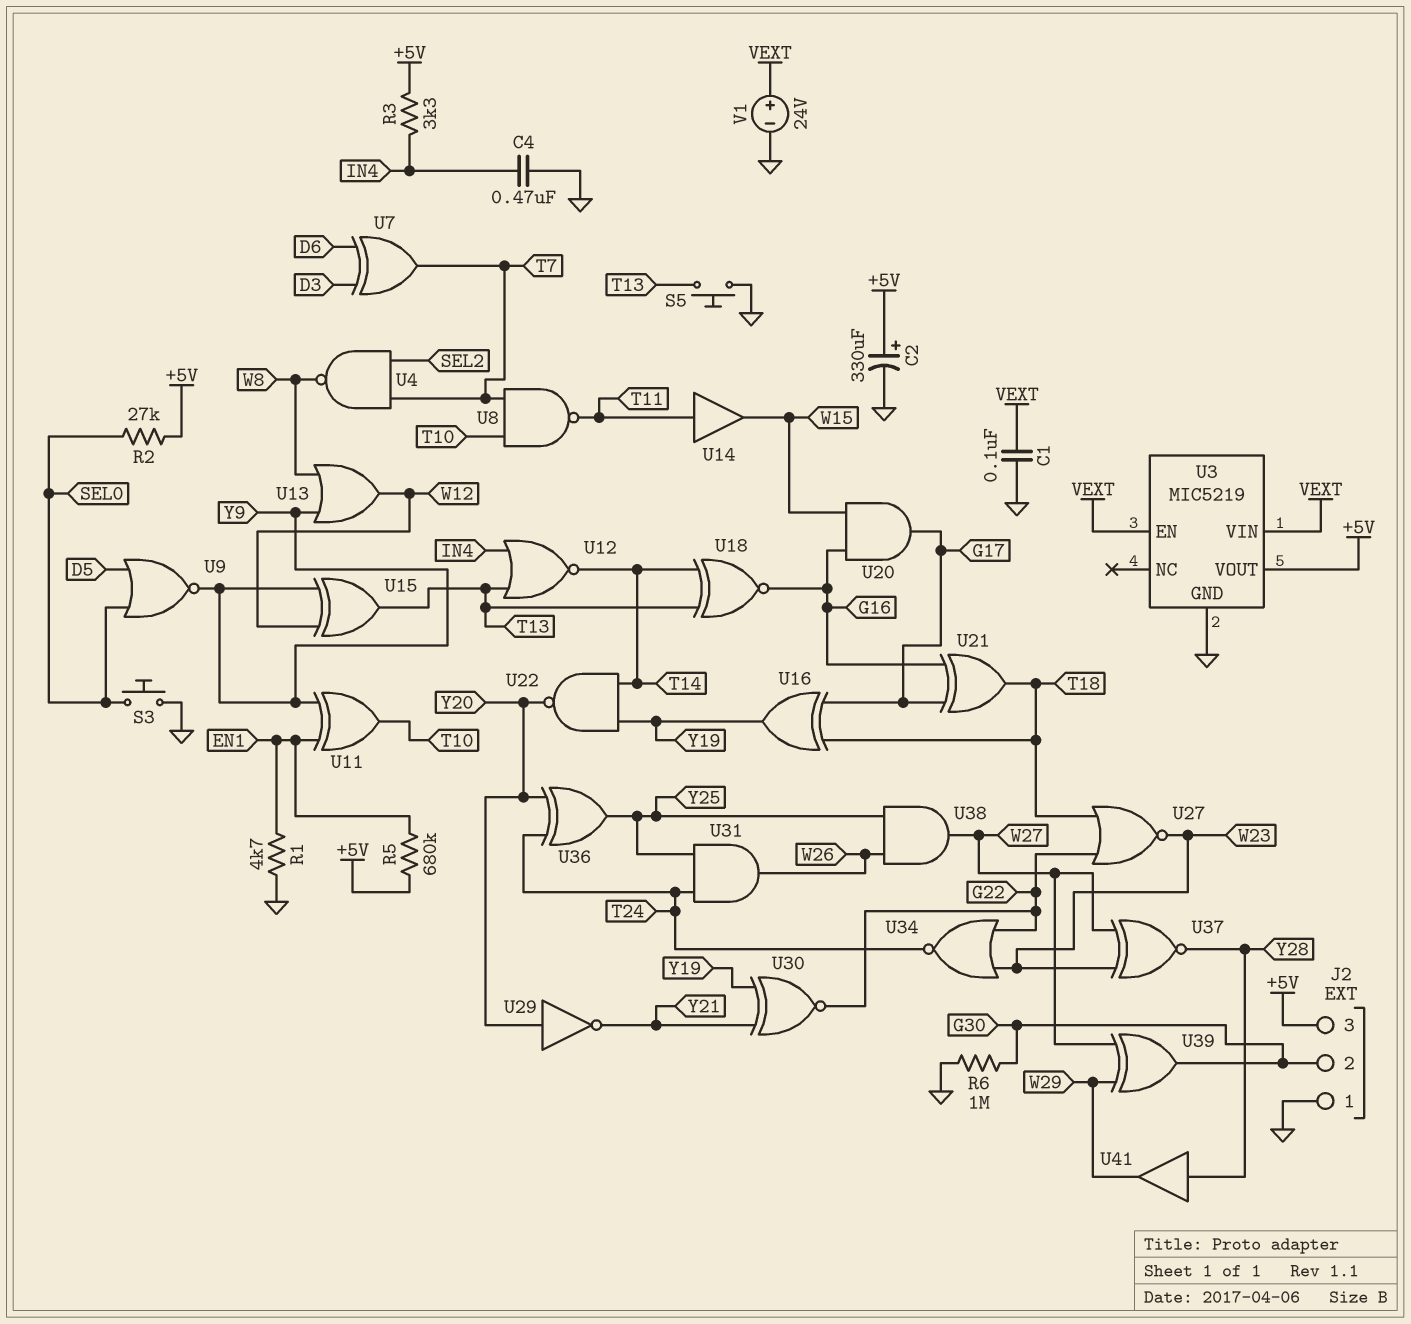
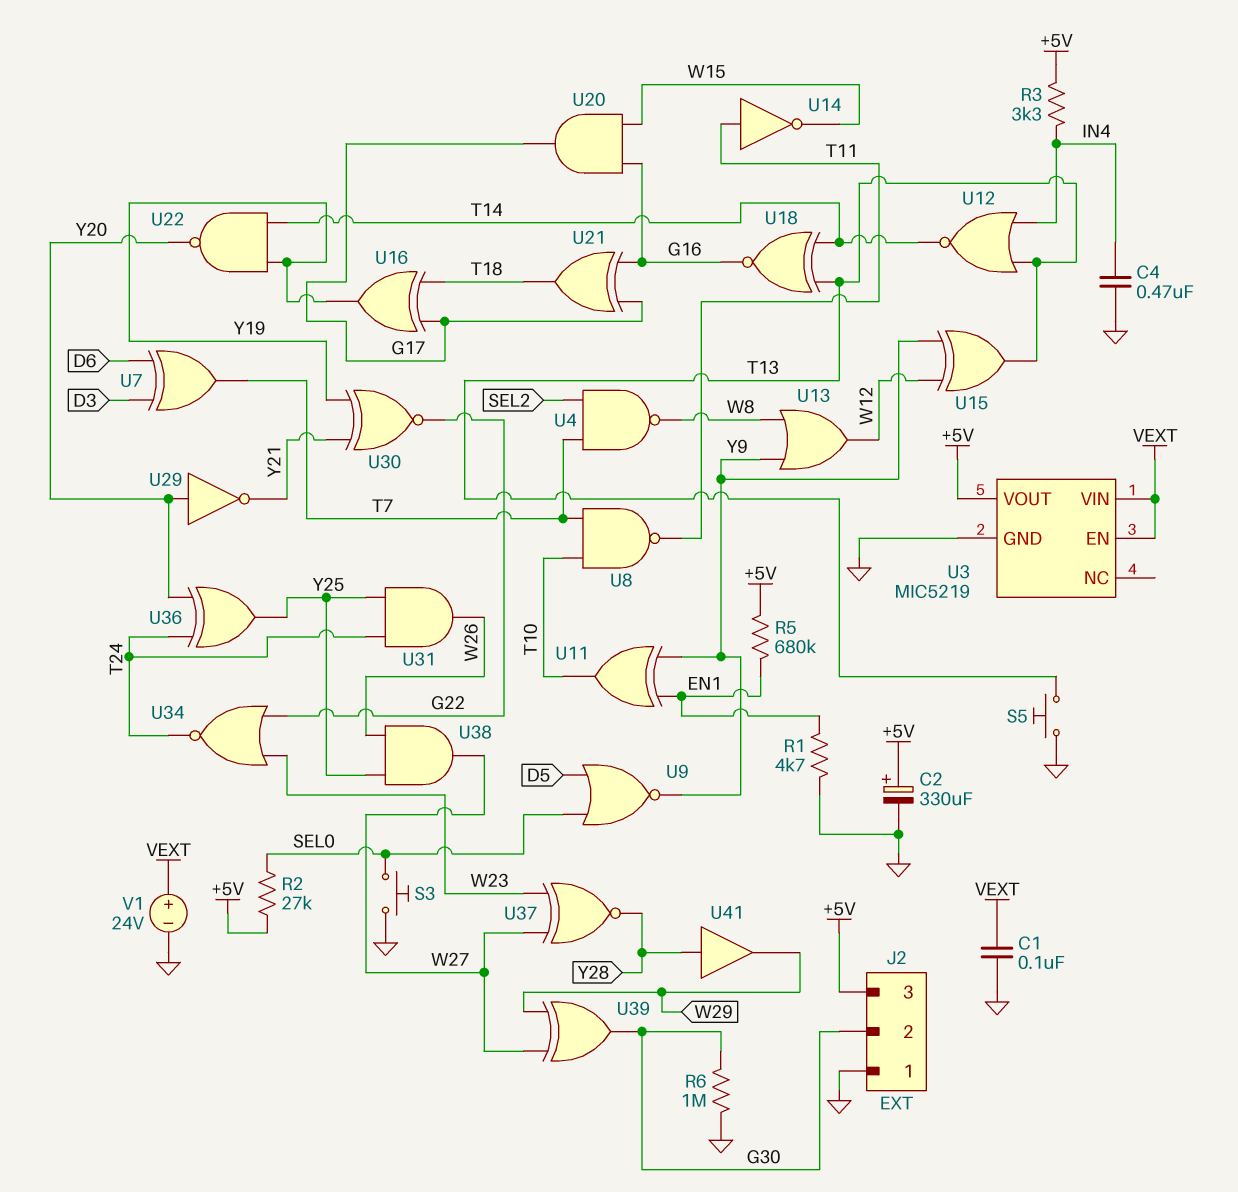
U14: buffer (in T11, out W15) -> NOT (in T11, out W15)
U27: NOR (in G22, in T18, out W23) -> none

